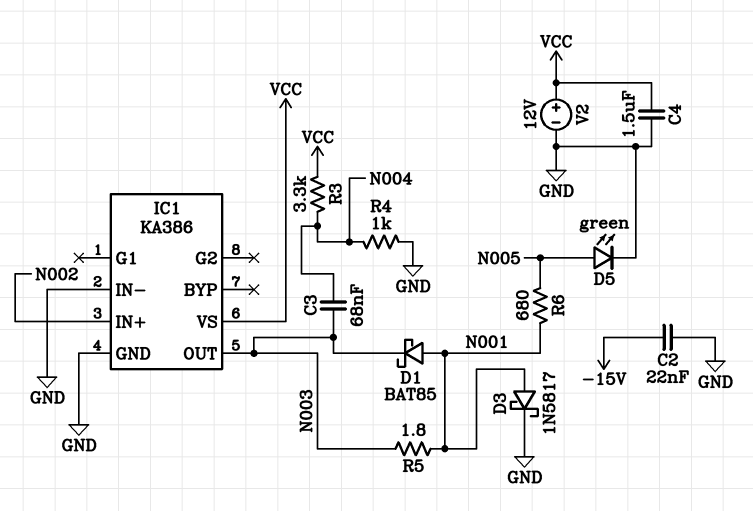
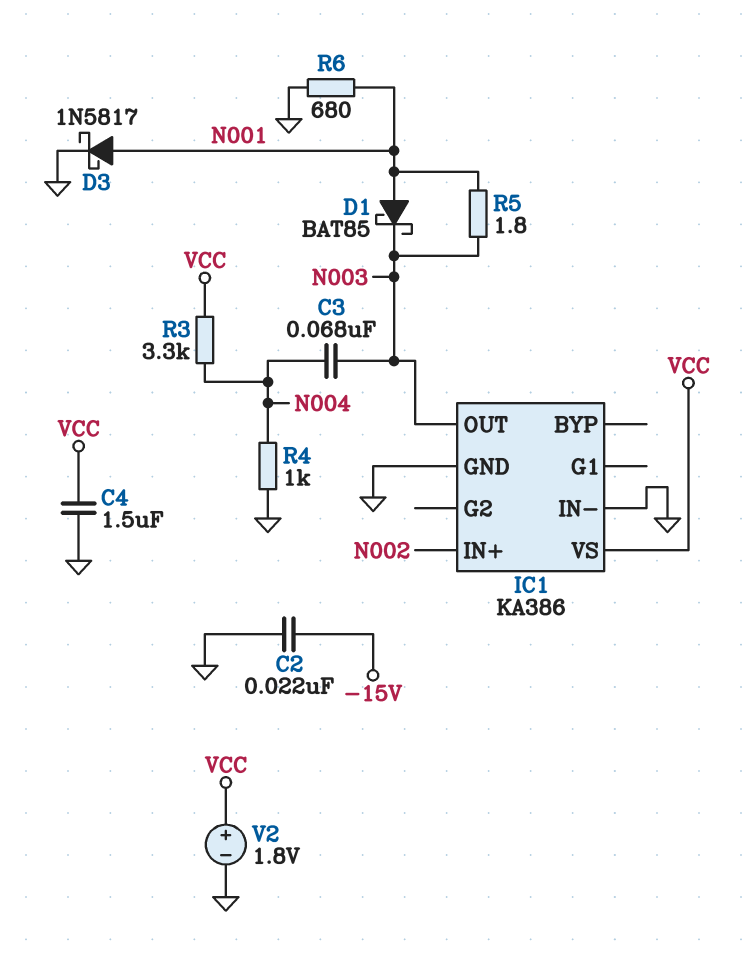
D5: LED green (A N005, K GND) -> none
R6: 680 (N001, N005) -> 680 (GND, N001)
V2: 12V (plus VCC, minus GND) -> 1.8V (plus VCC, minus GND)

